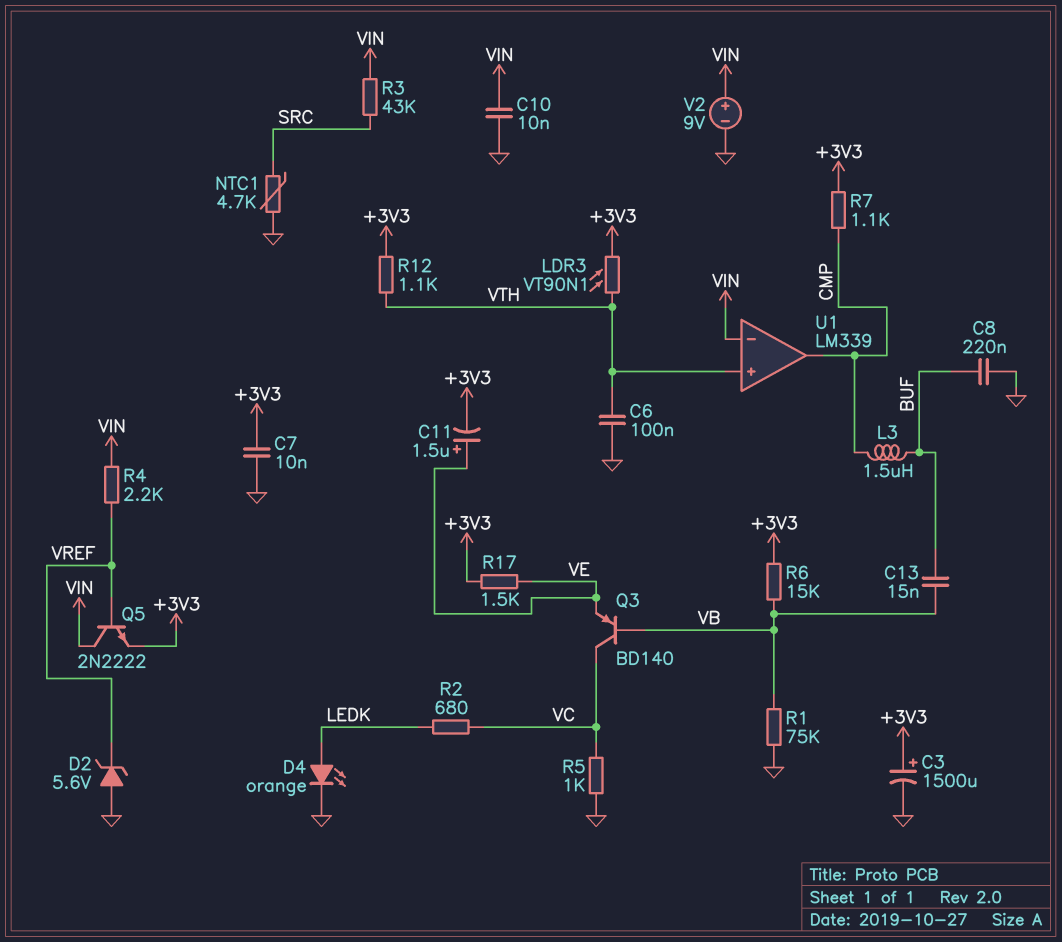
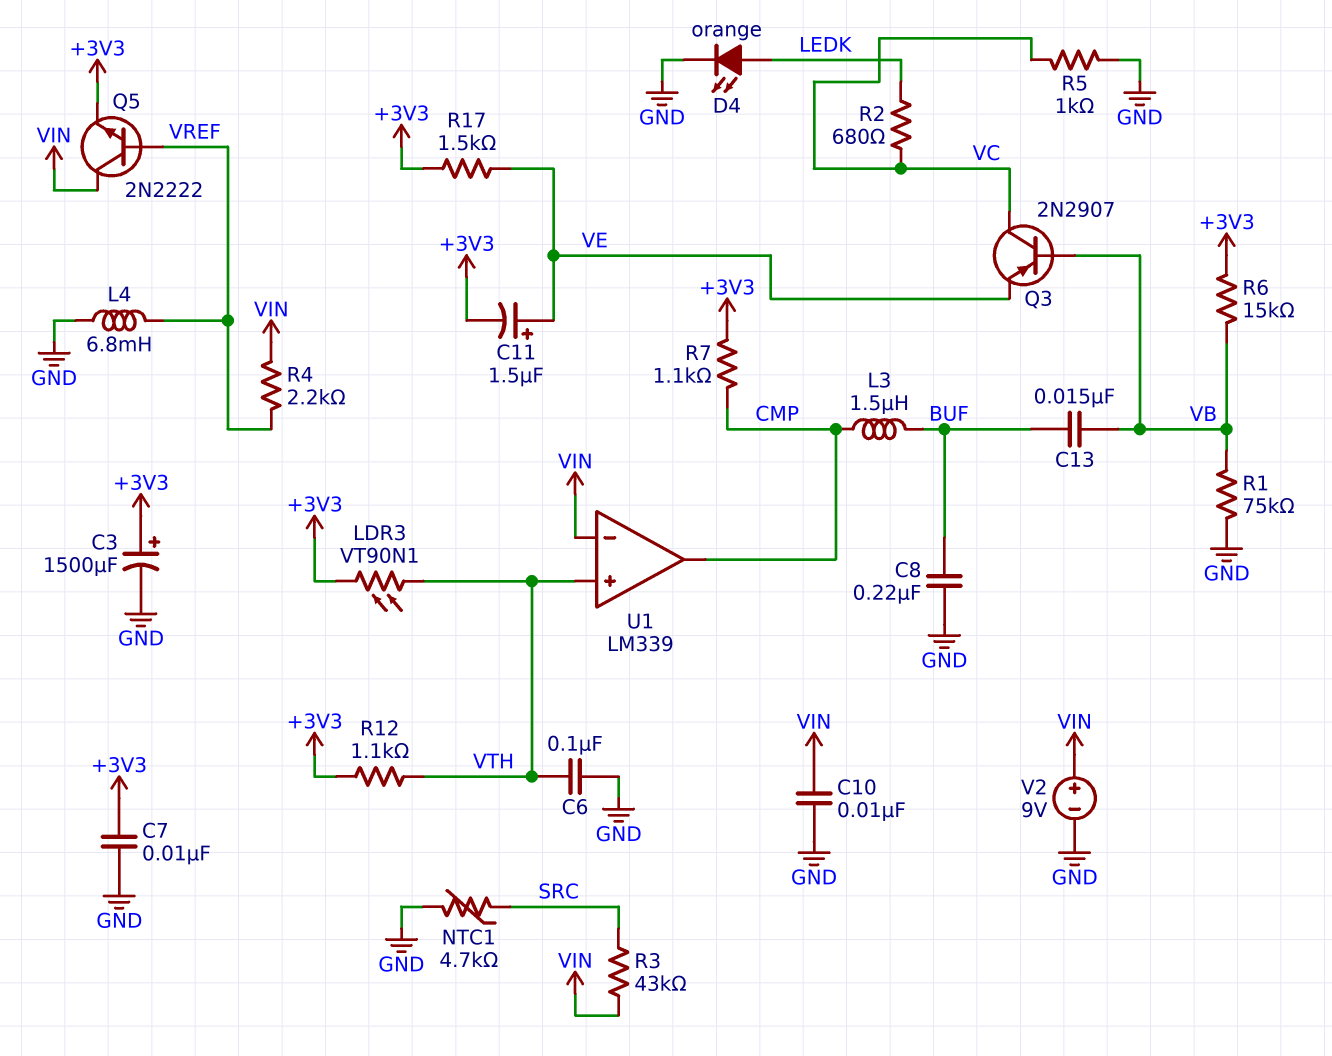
D2: zener 5.6V (A GND, K VREF) -> none
L4: none -> 6.8mH (GND, VREF)
Q3: PNP BD140 (B VB, C VC, E VE) -> PNP 2N2907 (B VB, C VC, E VE)

